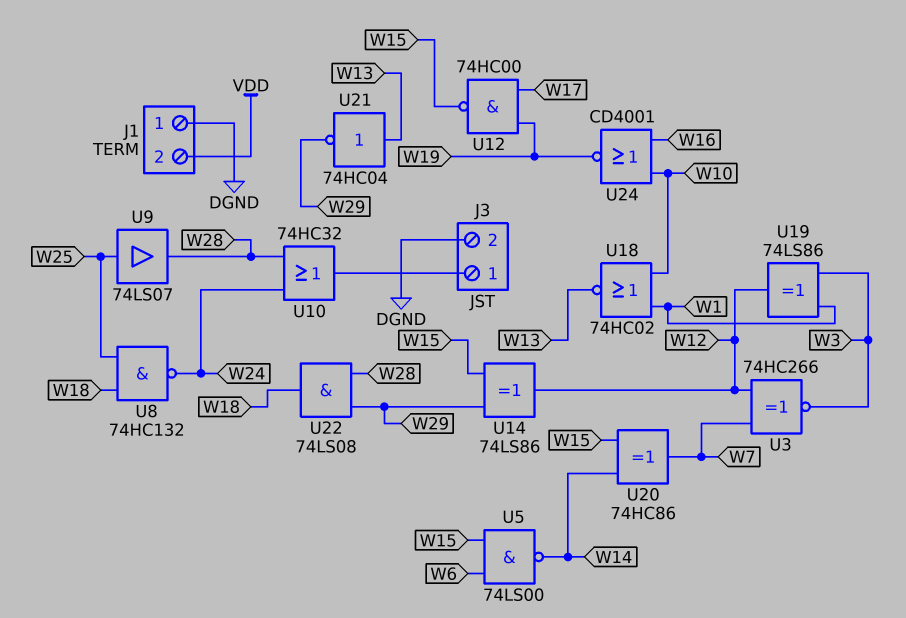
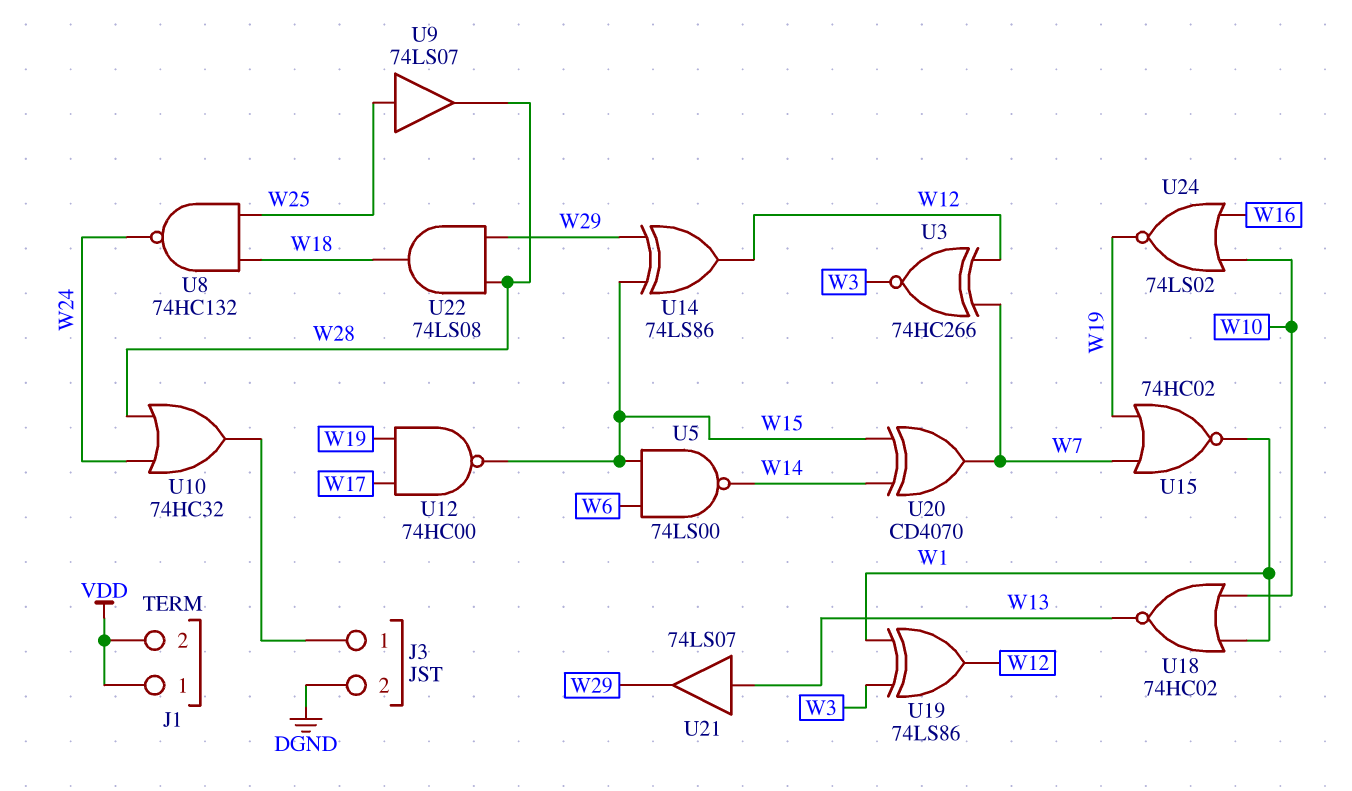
J1 pin 1: DGND -> VDD
U15: none -> NOR 74HC02 (in W7, in W19, out W1)
U20: XOR 74HC86 (in W14, in W15, out W7) -> XOR CD4070 (in W14, in W15, out W7)
U21: NOT 74HC04 (in W13, out W29) -> buffer 74LS07 (in W13, out W29)
U24: NOR CD4001 (in W10, in W16, out W19) -> NOR 74LS02 (in W10, in W16, out W19)

